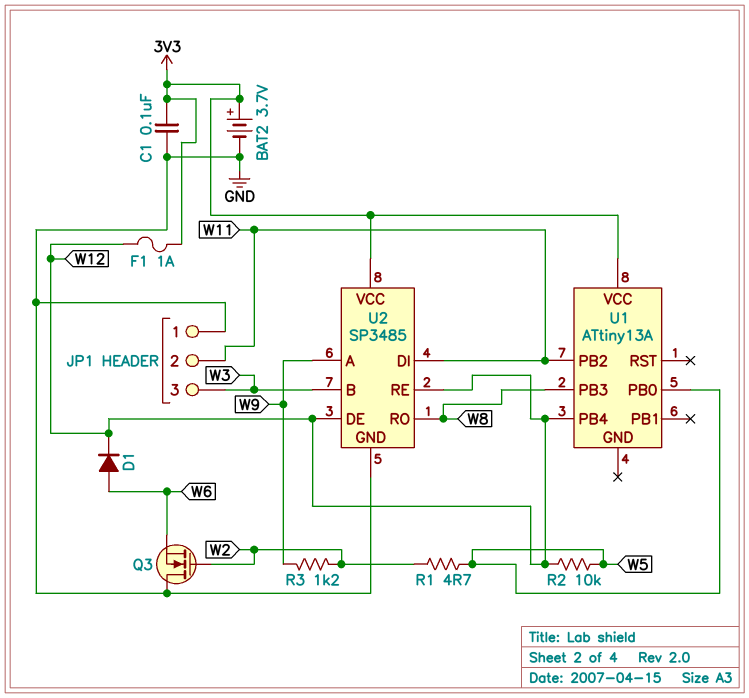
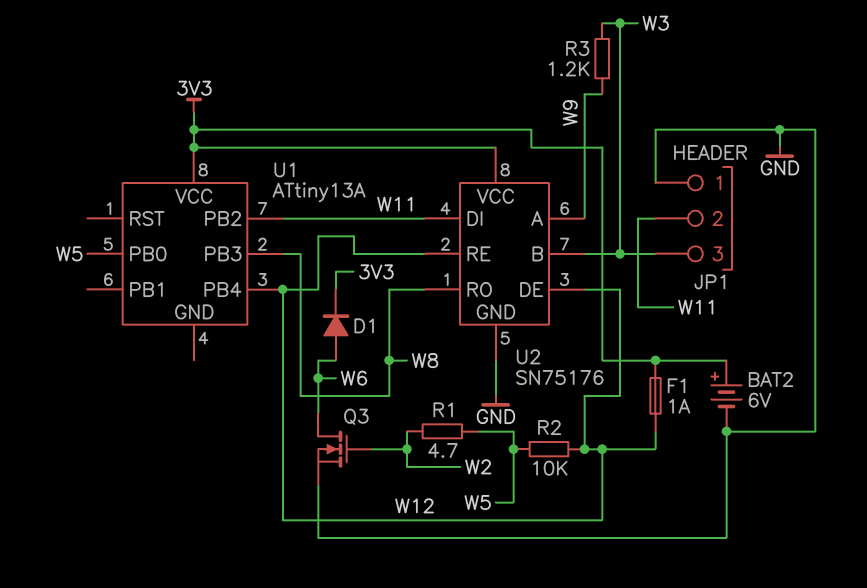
BAT2: 3.7V (plus 3V3, minus GND) -> 6V (plus 3V3, minus GND)
C1: 100nF (3V3, GND) -> none
D1: diode (A W6, K W12) -> diode (A W6, K 3V3)
Q3: NMOS (G W2, D GND, S W6) -> NMOS (G W2, D W6, S GND)
R3: 1.2k (W2, W9) -> 1.2k (W3, W9)
U2: SP3485 -> SN75176

